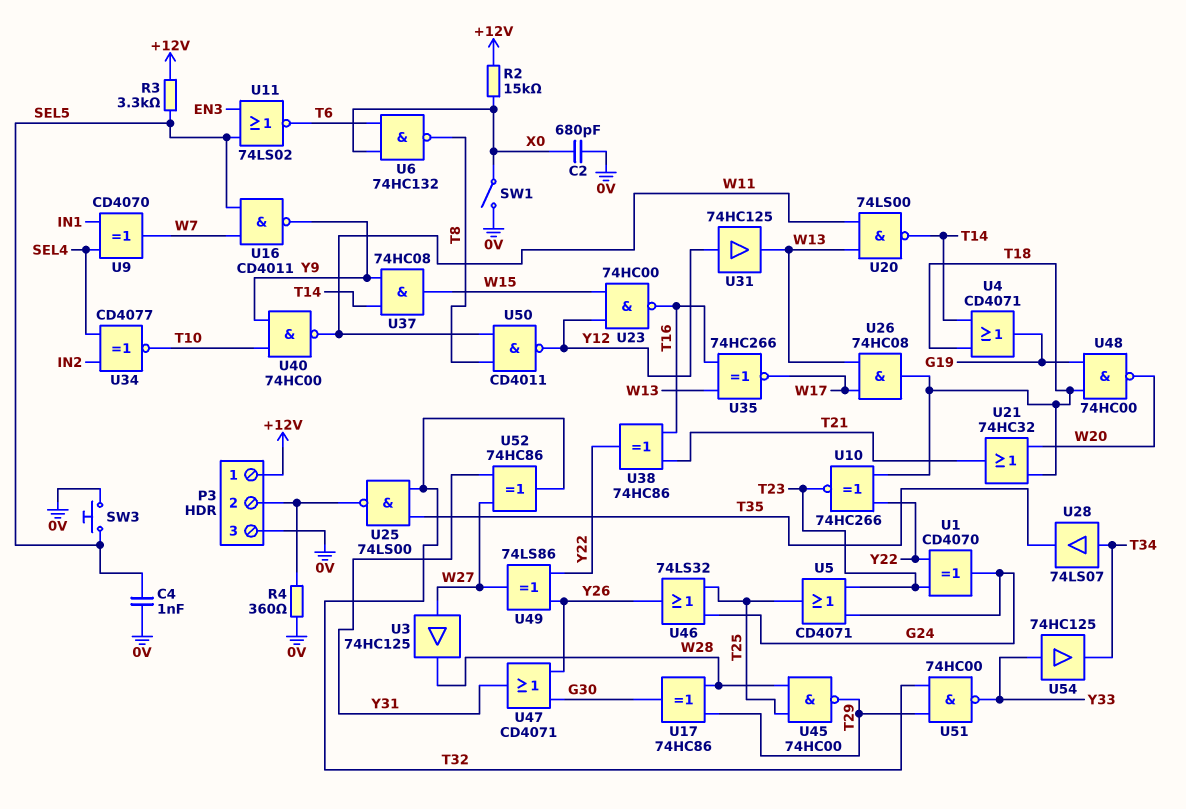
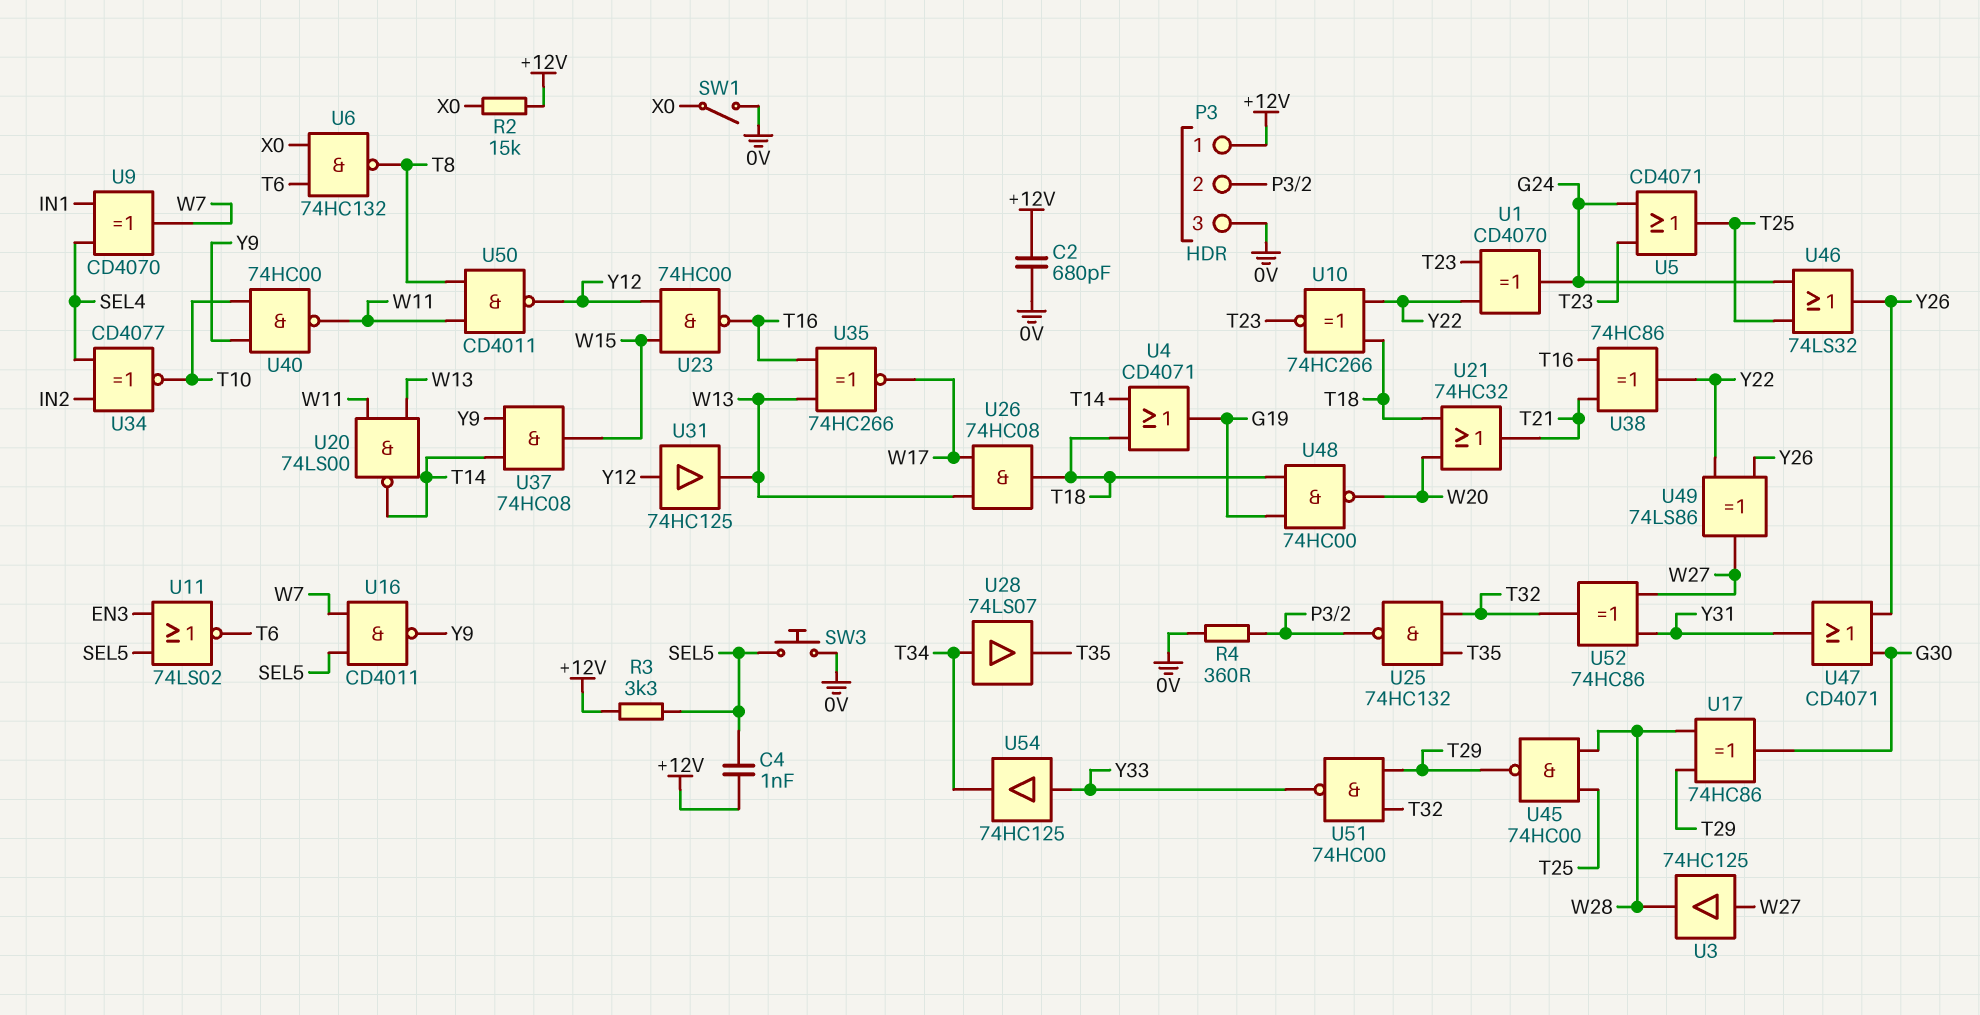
C2: 680pF (0V, X0) -> 680pF (+12V, 0V)
C4: 1nF (0V, SEL5) -> 1nF (+12V, SEL5)
U25: NAND 74LS00 (in T32, in T35, out P3/2) -> NAND 74HC132 (in T32, in T35, out P3/2)

